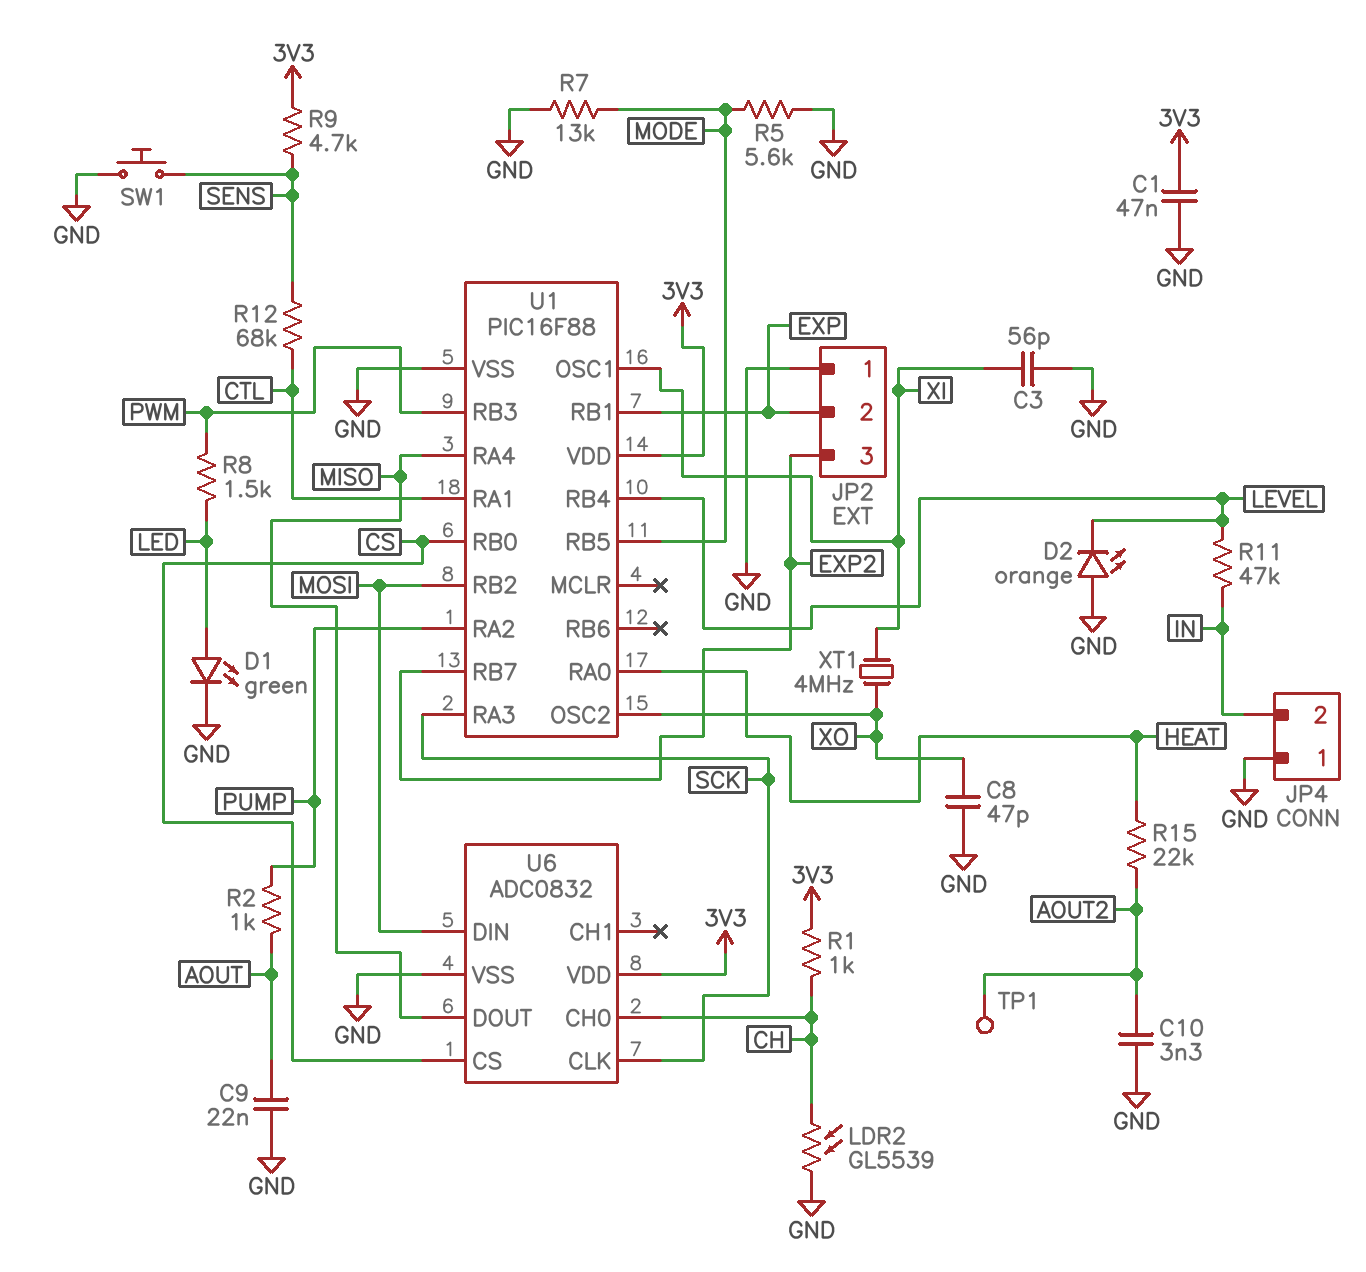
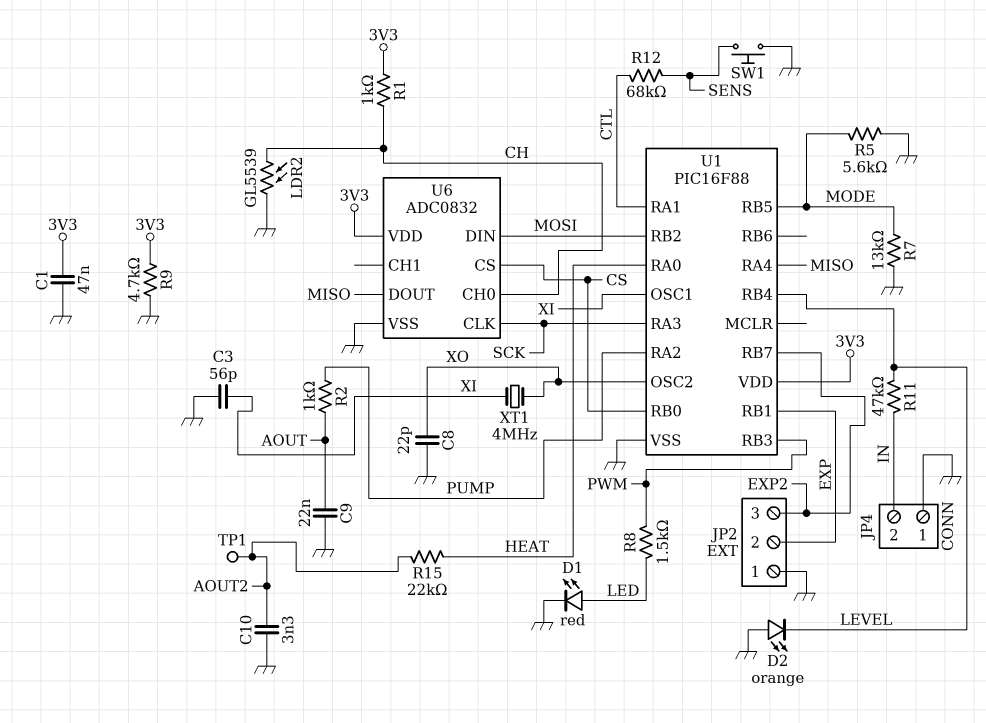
C8: 47pF (GND, XO) -> 22pF (GND, XO)
D1: LED green (A LED, K GND) -> LED red (A LED, K GND)
R9: 4.7k (3V3, SENS) -> 4.7k (3V3, GND)

